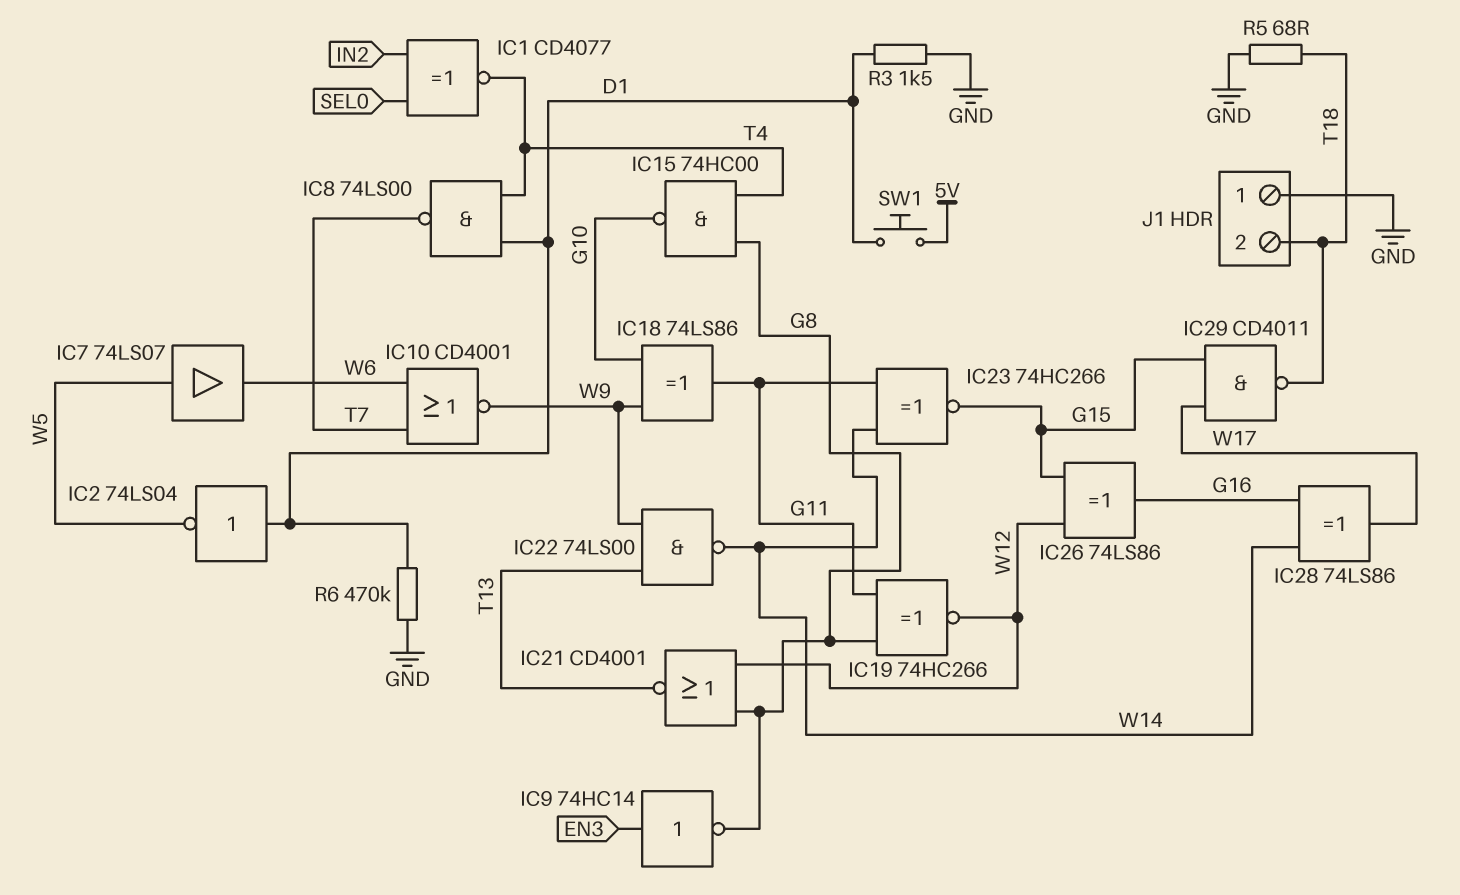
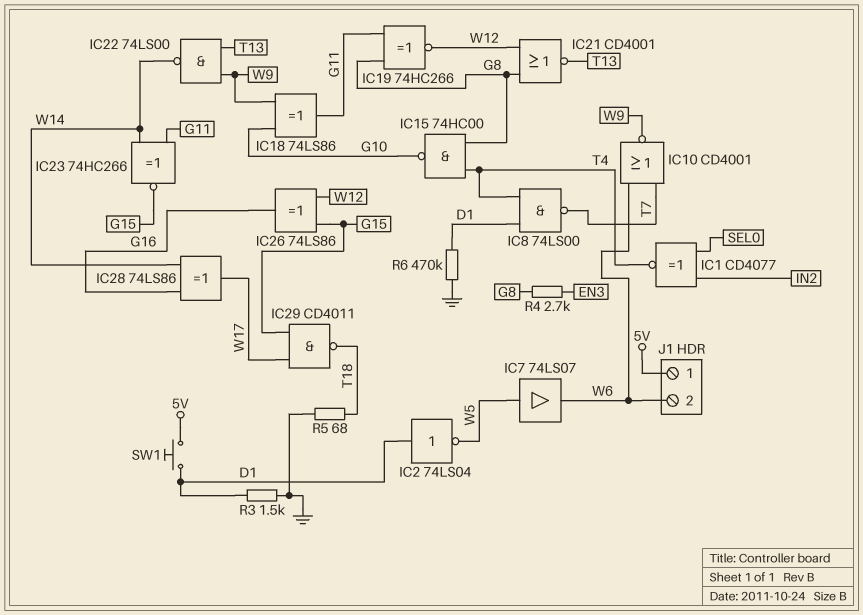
IC9: NOT 74HC14 (in EN3, out G8) -> none
J1 pin 1: GND -> 5V
J1 pin 2: T18 -> W6
R4: none -> 2.7k (EN3, G8)

